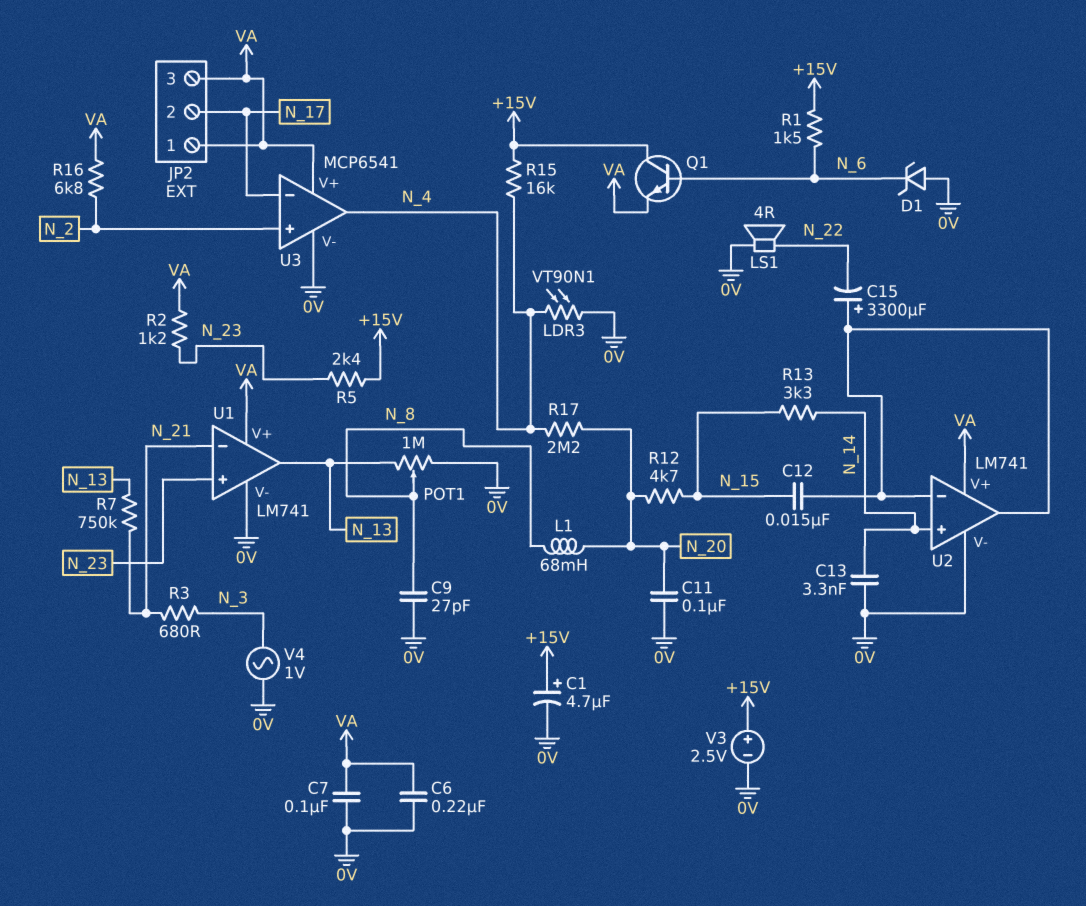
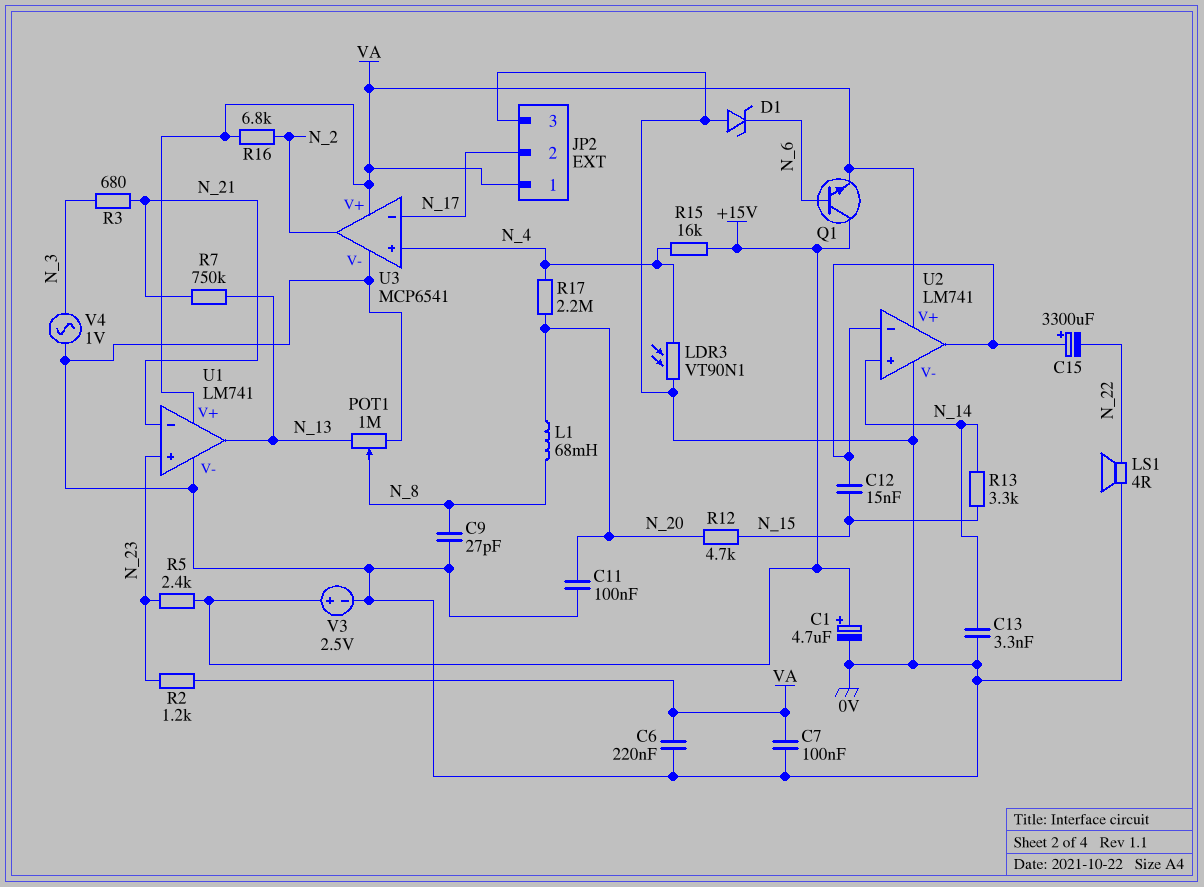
JP2 pin 3: VA -> 0V
R1: 1.5k (+15V, N_6) -> none
U3 pin in+: N_2 -> N_4
U3 pin out: N_4 -> N_2

